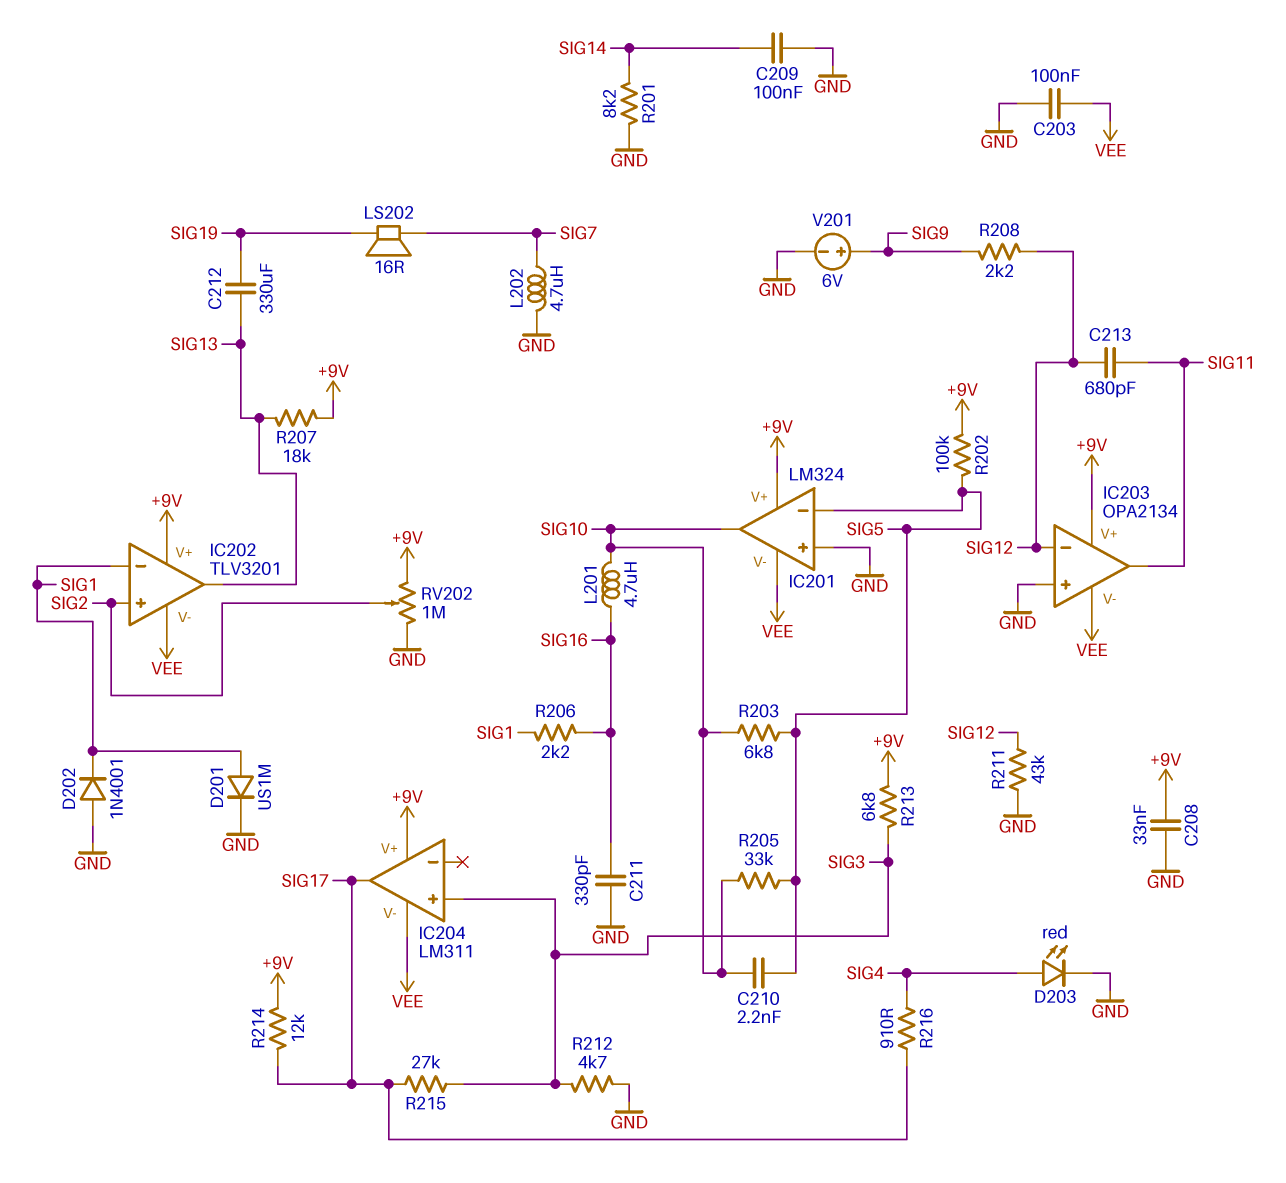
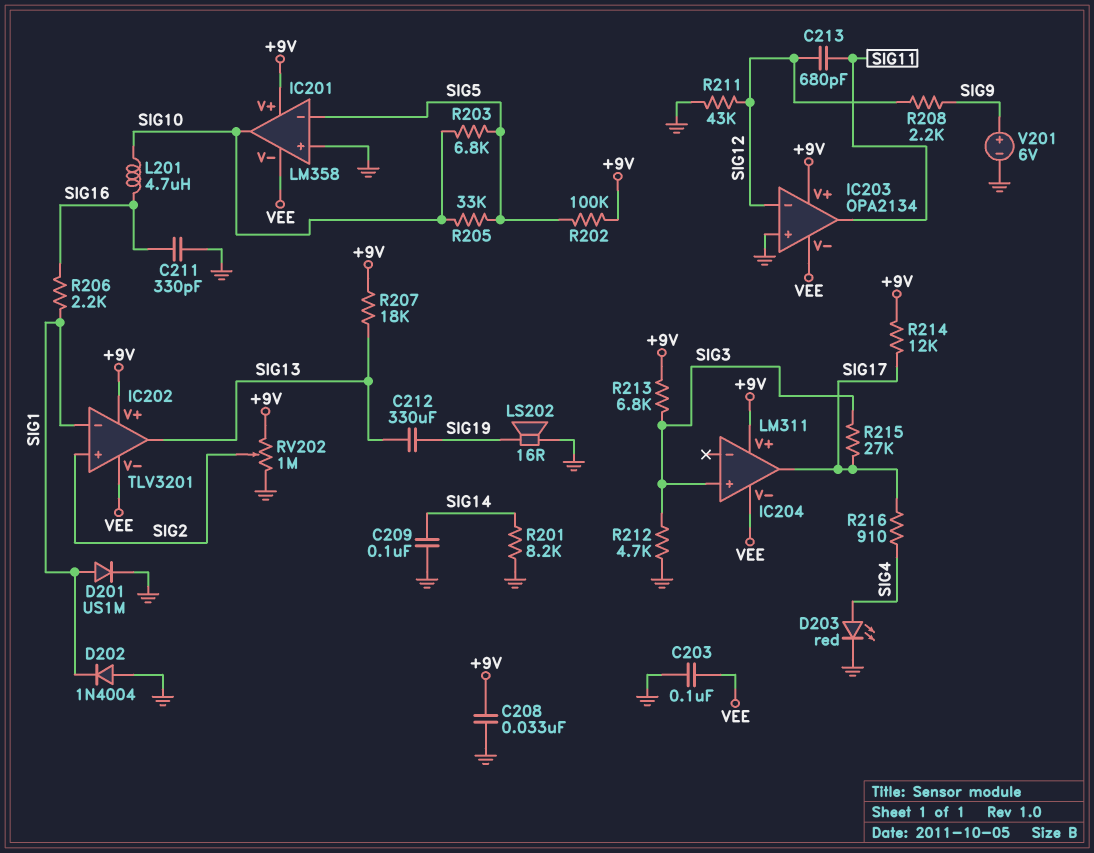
C210: 2.2nF (SIG5, SIG10) -> none
D202: diode 1N4001 (A GND, K SIG1) -> diode 1N4004 (A GND, K SIG1)
IC201: LM324 -> LM358
L202: 4.7uH (GND, SIG7) -> none
LS202: speaker 16R (SIG7, SIG19) -> speaker 16R (GND, SIG19)

